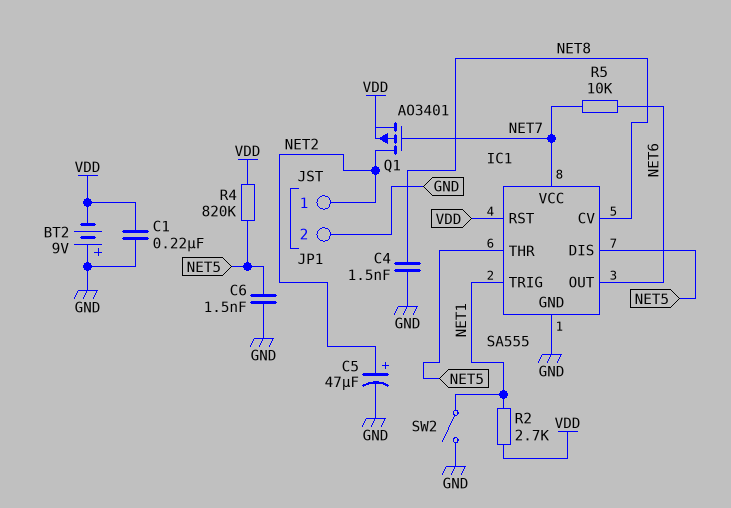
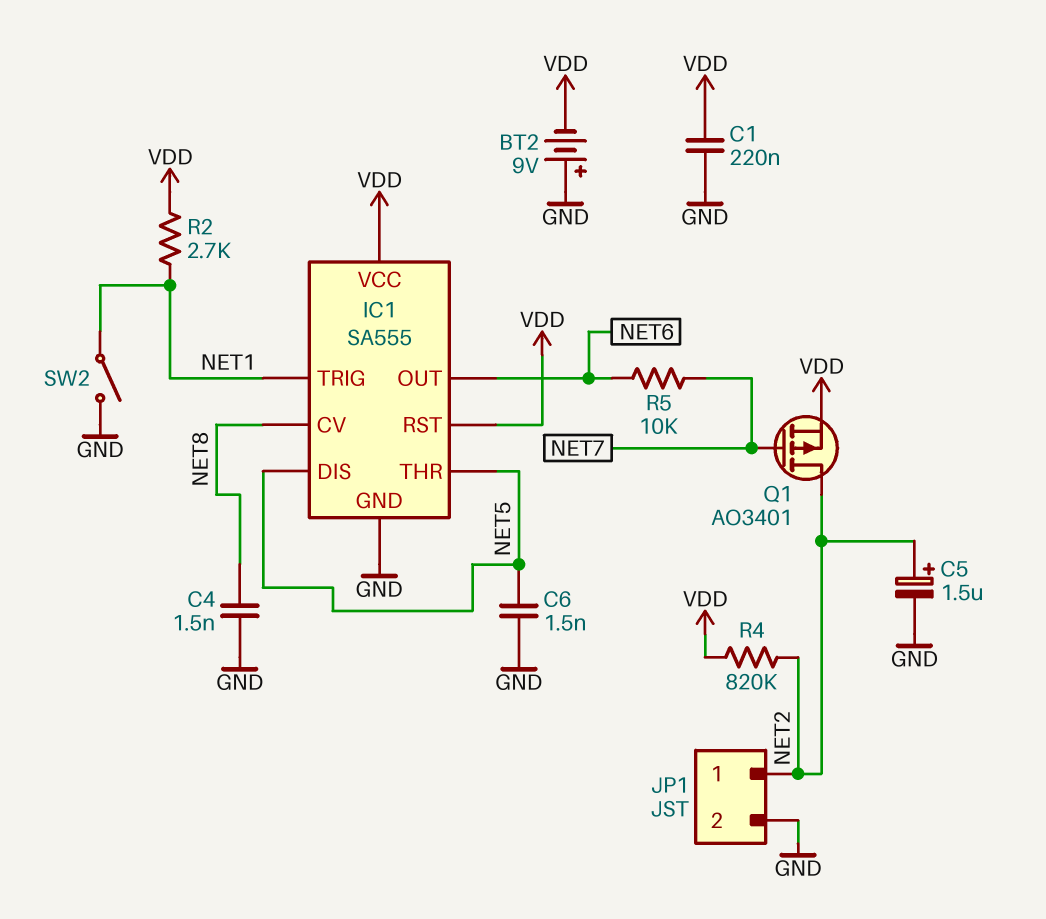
C5: 47uF (plus NET2, minus GND) -> 1.5uF (plus NET2, minus GND)
IC1 pin VCC: NET7 -> VDD
R4: 820k (NET5, VDD) -> 820k (NET2, VDD)

